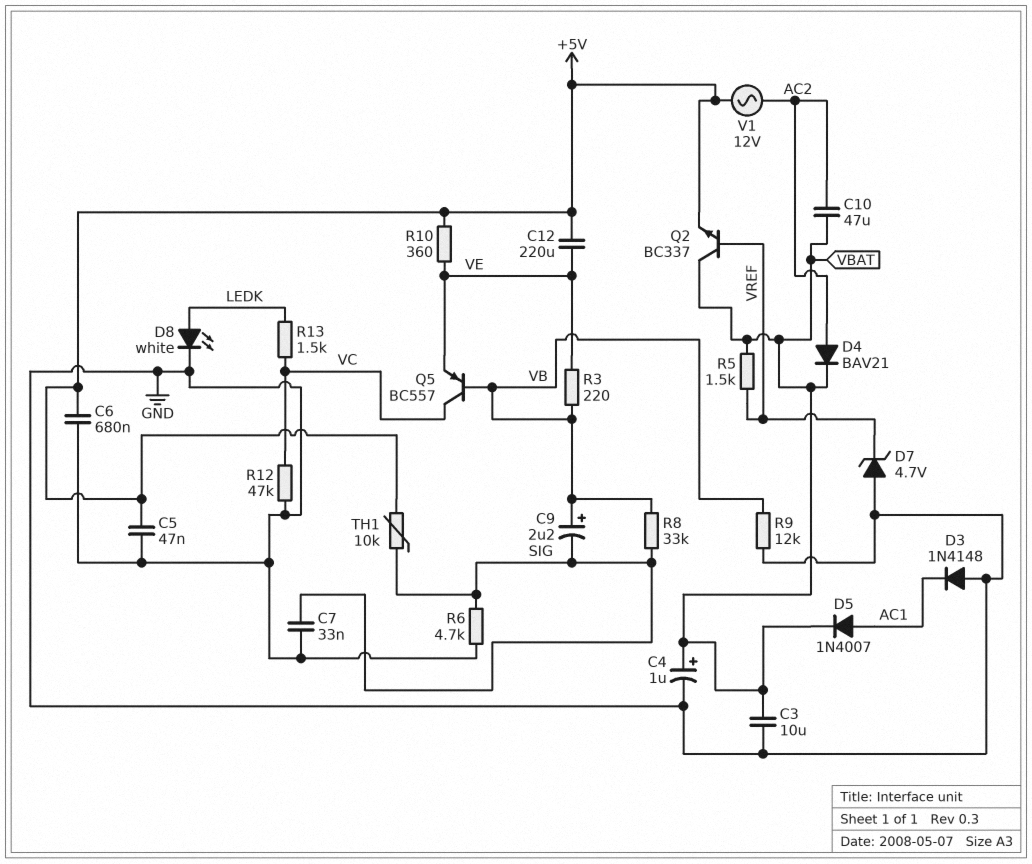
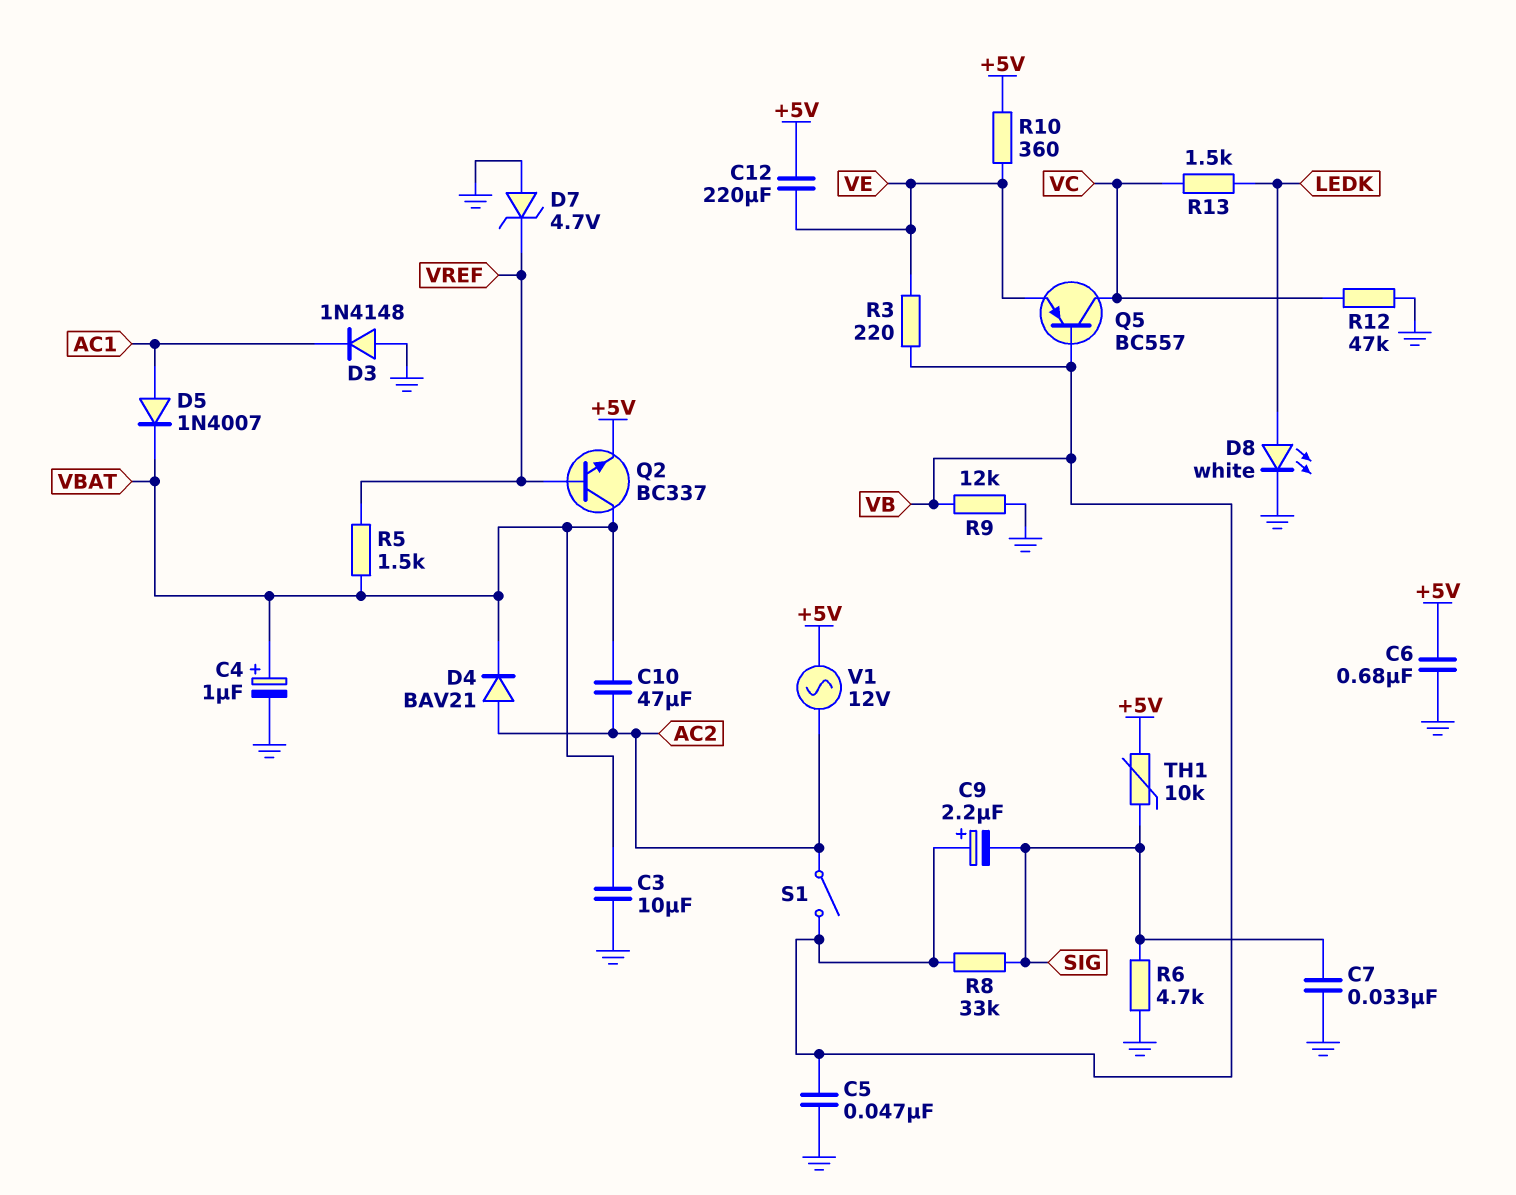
C5: 47nF (+5V, GND) -> 47nF (GND, VB)
S1: none -> switch (AC2, VB)

